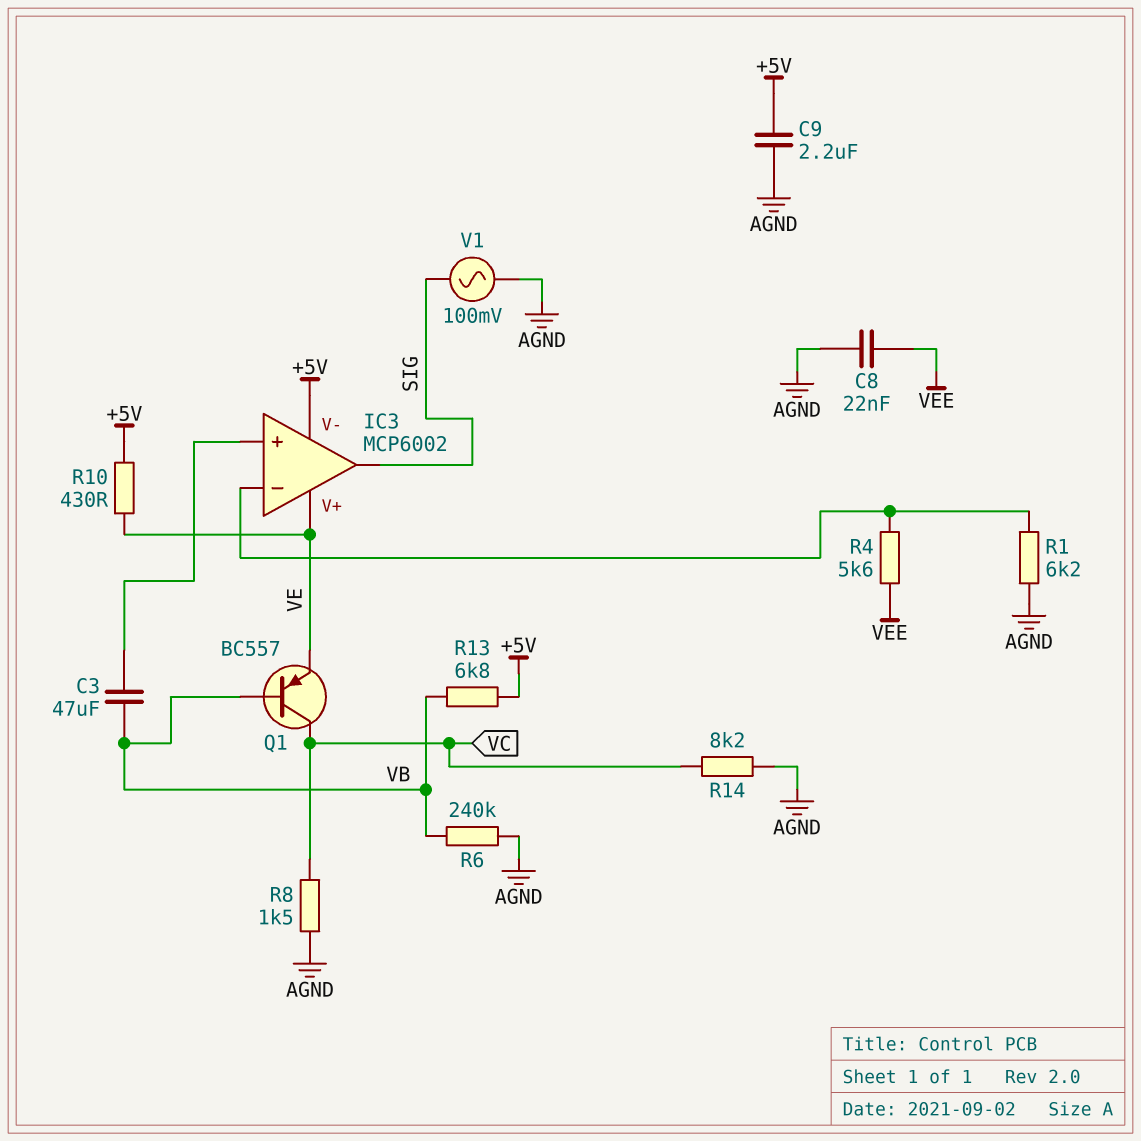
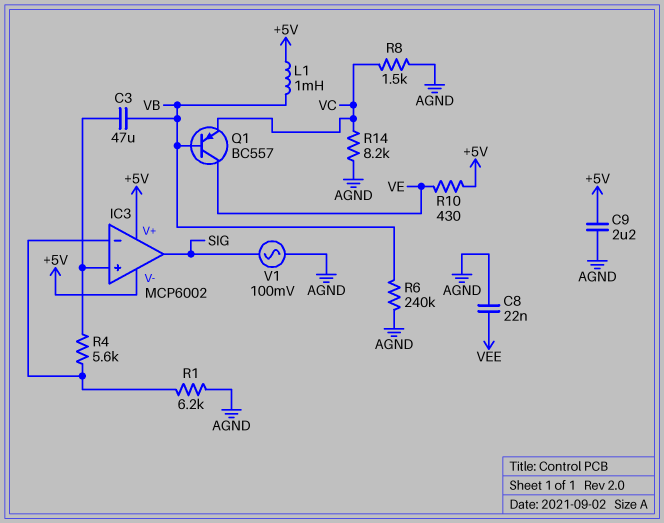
IC3 pin V+: VE -> +5V
L1: none -> 1mH (+5V, VB)
Q1: PNP BC557 (B VB, C VC, E VE) -> PNP BC557 (B VB, C VE, E VC)
R4: 5.6k (IC3/in-, VEE) -> 5.6k (IC3/in+, IC3/in-)
R13: 6.8k (+5V, VB) -> none

